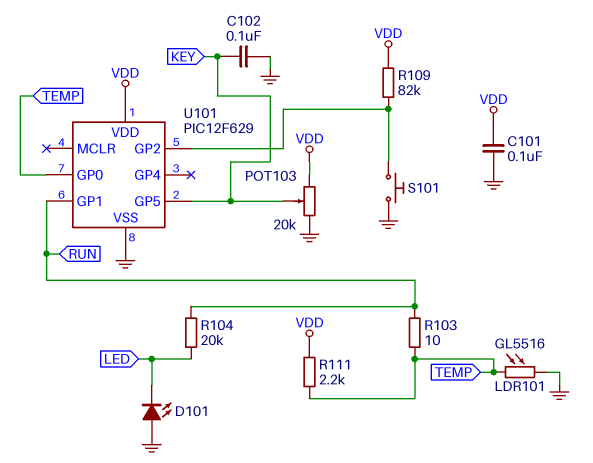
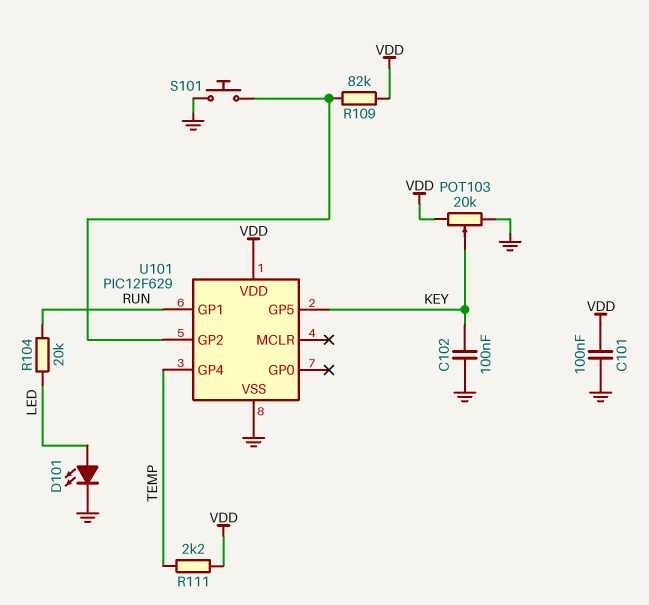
D101: LED (A GND, K LED) -> LED (A LED, K GND)
LDR101: GL5516 (GND, TEMP) -> none
R103: 10 (RUN, TEMP) -> none
U101 pin GP0: TEMP -> none
U101 pin GP4: none -> TEMP

